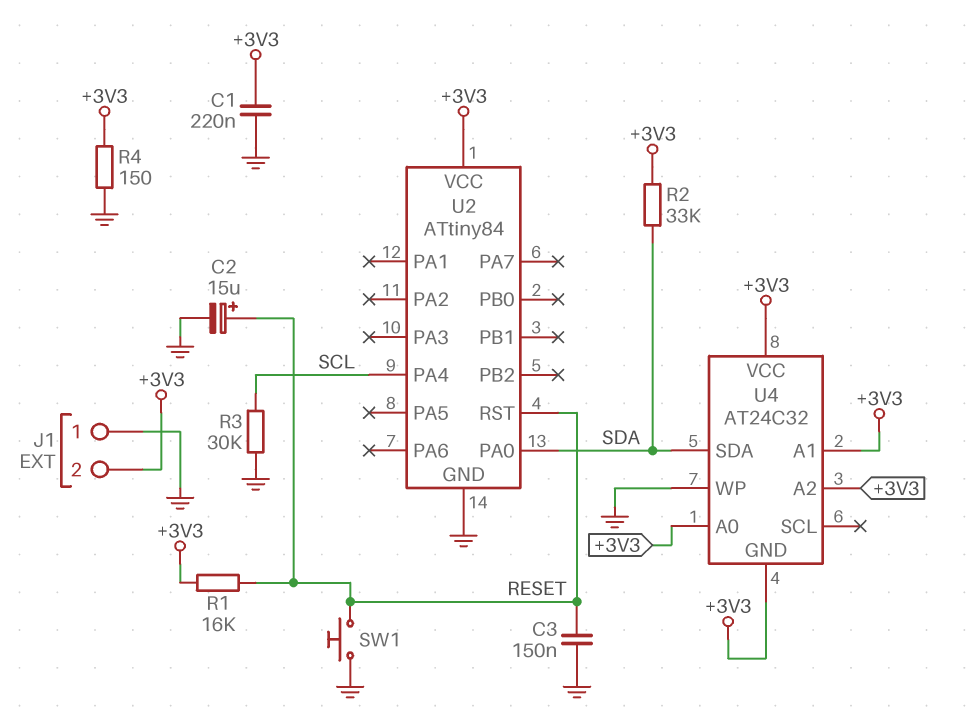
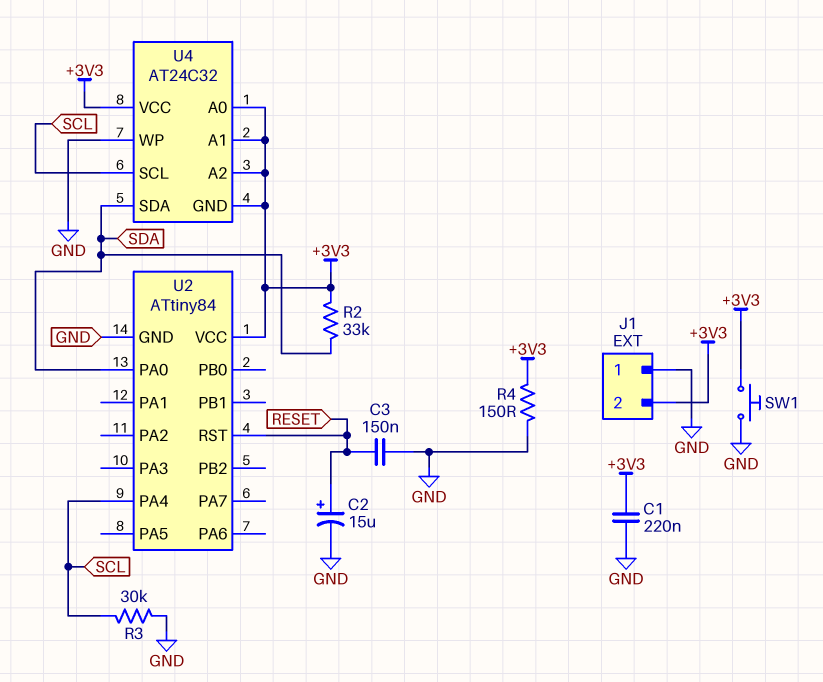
R1: 16k (+3V3, RESET) -> none
SW1: button (GND, RESET) -> button (+3V3, GND)
U4 pin SCL: none -> SCL

